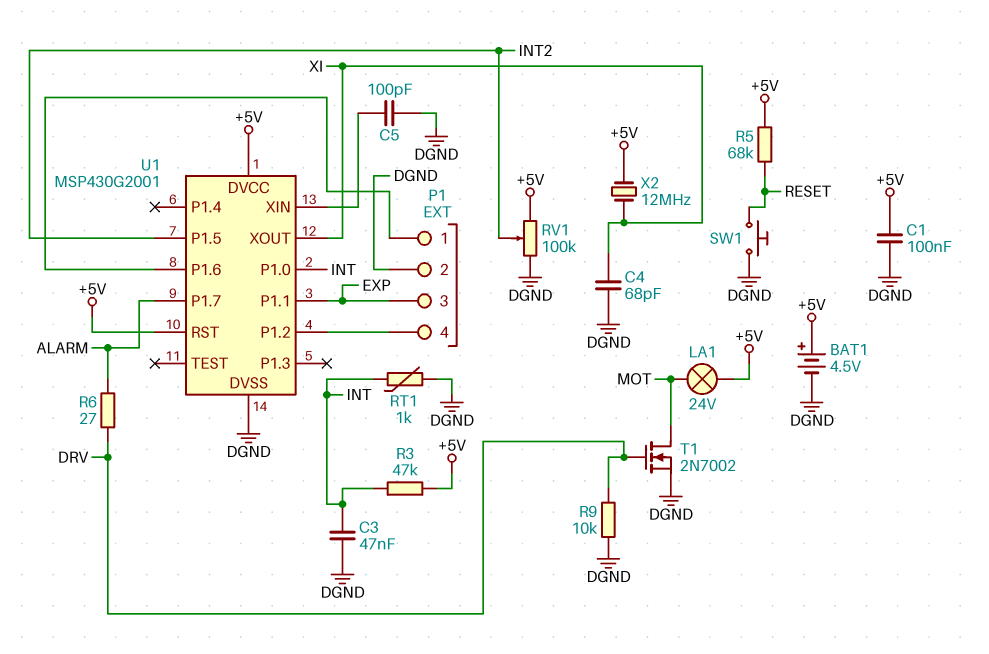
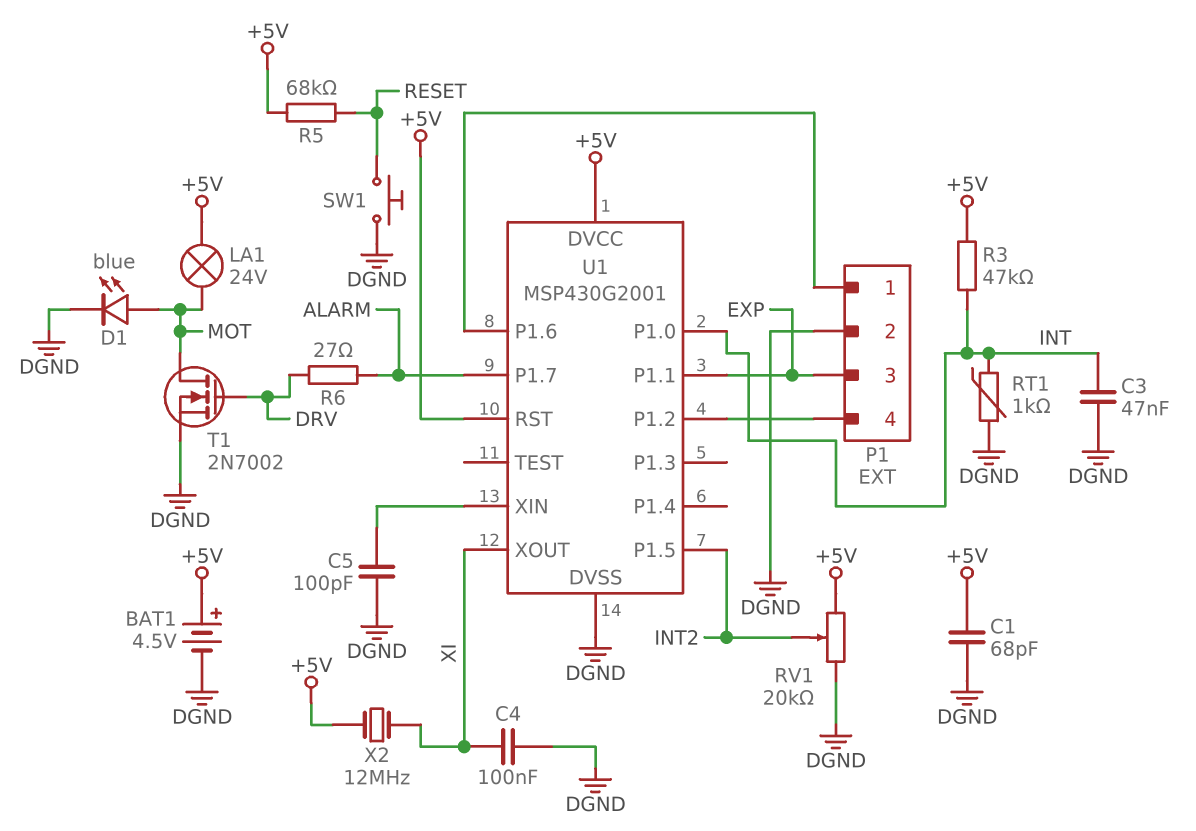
C1: 100nF (+5V, DGND) -> 68pF (+5V, DGND)
C4: 68pF (DGND, XI) -> 100nF (DGND, XI)
D1: none -> LED blue (A MOT, K DGND)
R9: 10k (DGND, DRV) -> none
RV1: 100k (+5V, DGND, wiper INT2) -> 20k (+5V, DGND, wiper INT2)

